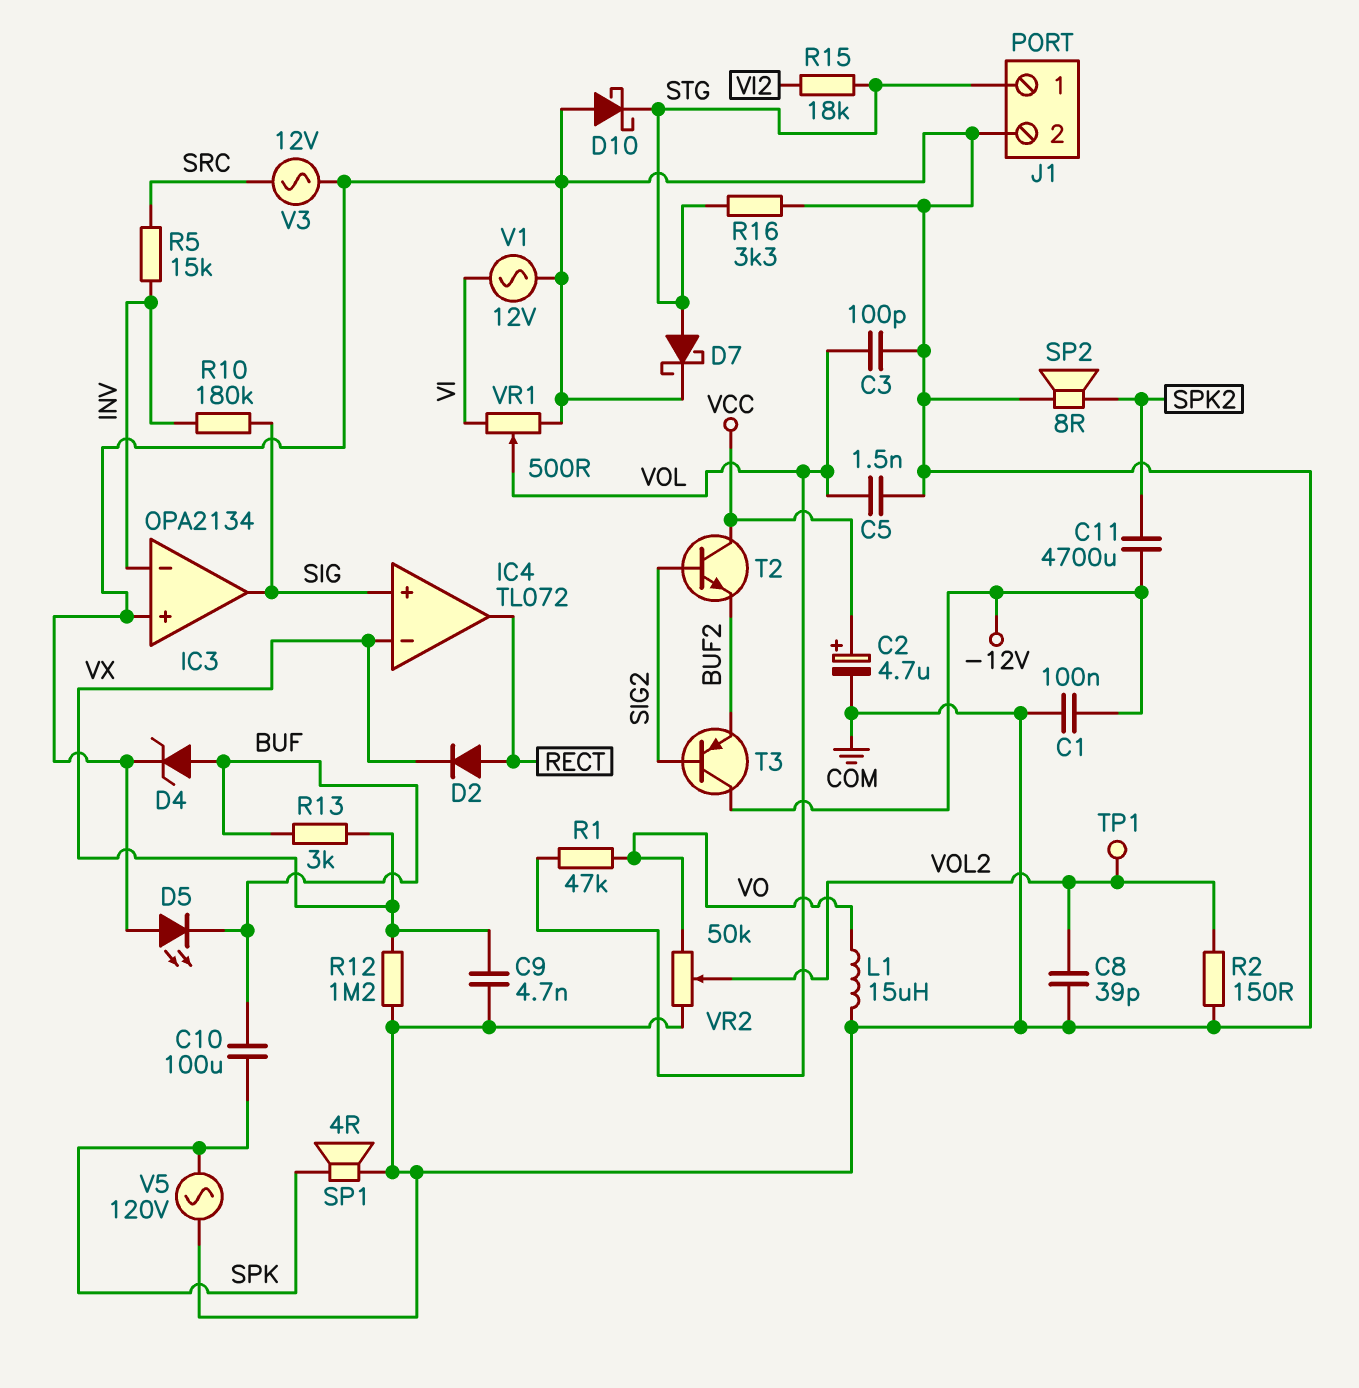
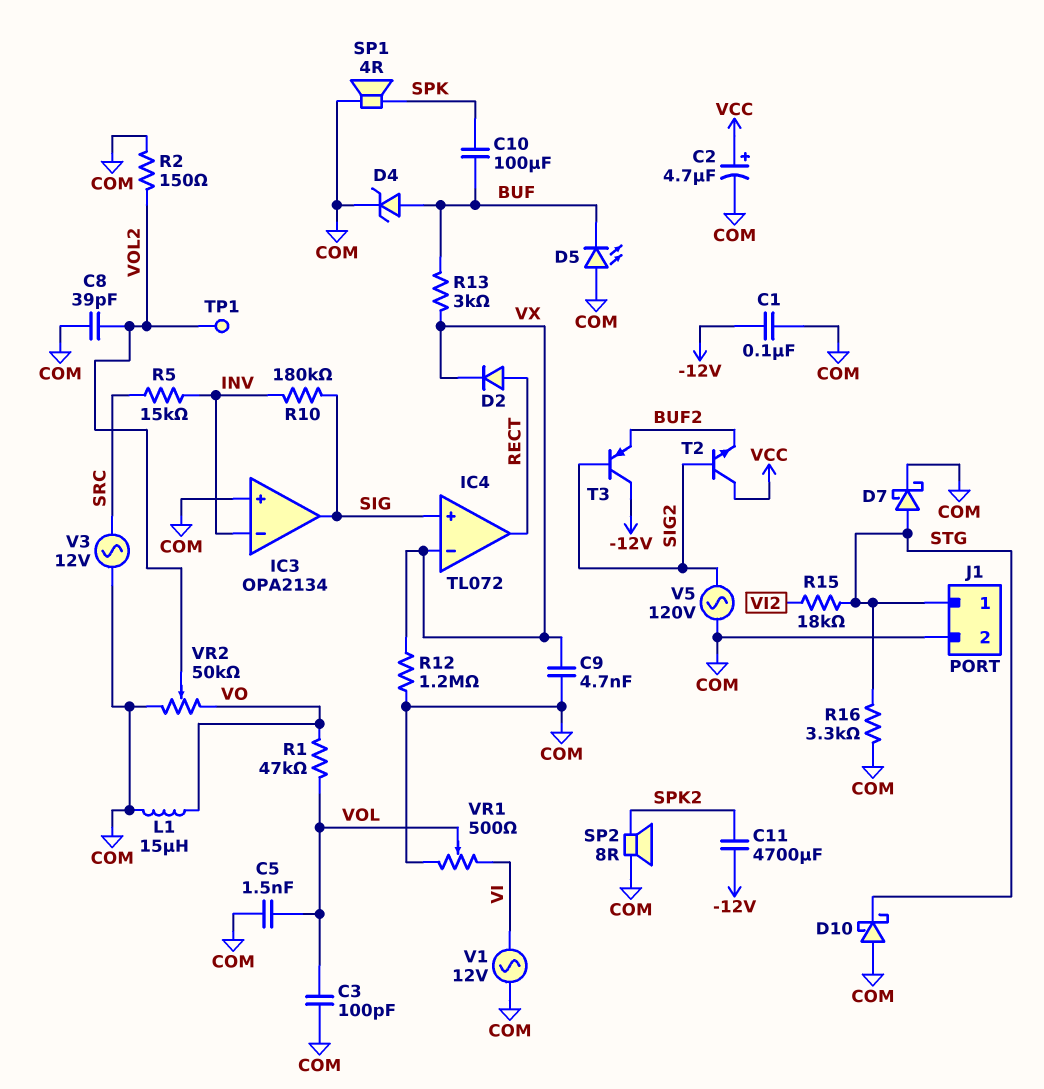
V5: AC 120V (COM, SPK) -> AC 120V (COM, SIG2)

